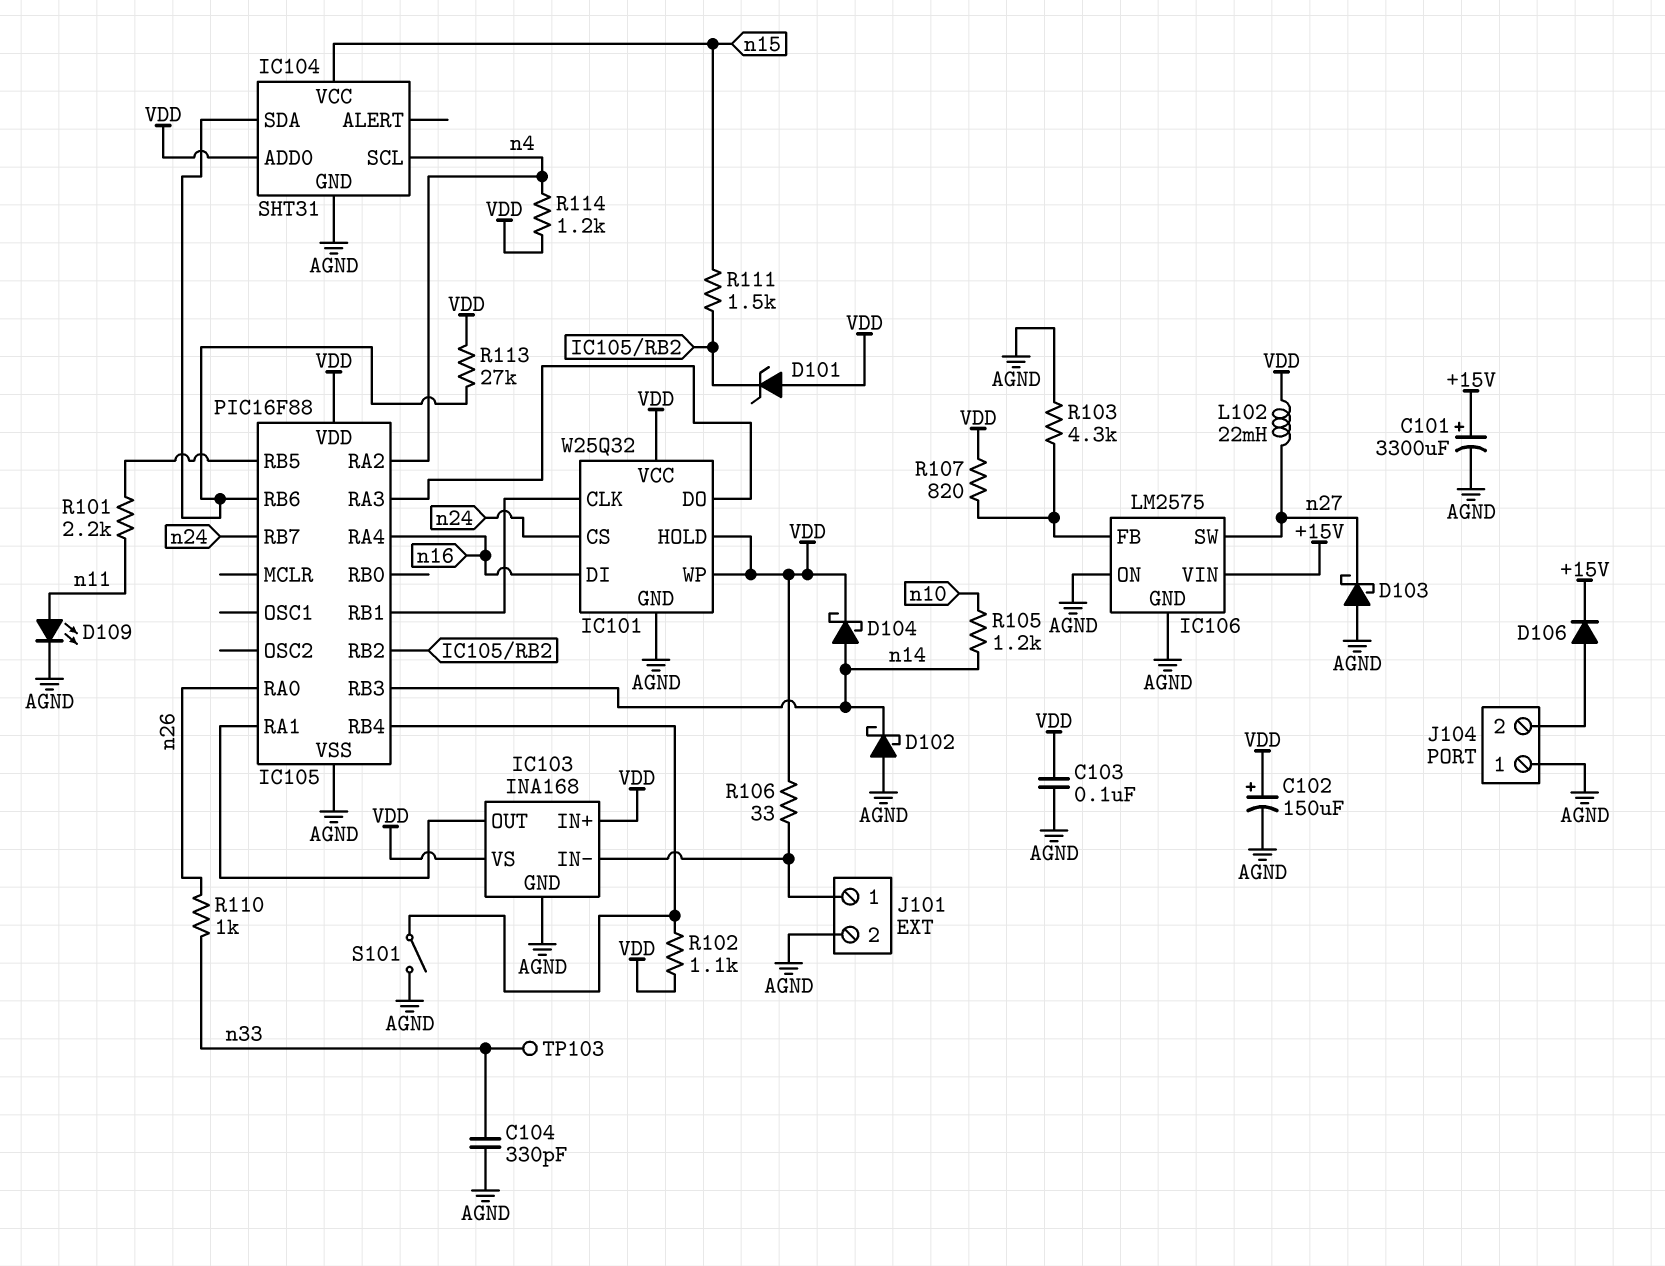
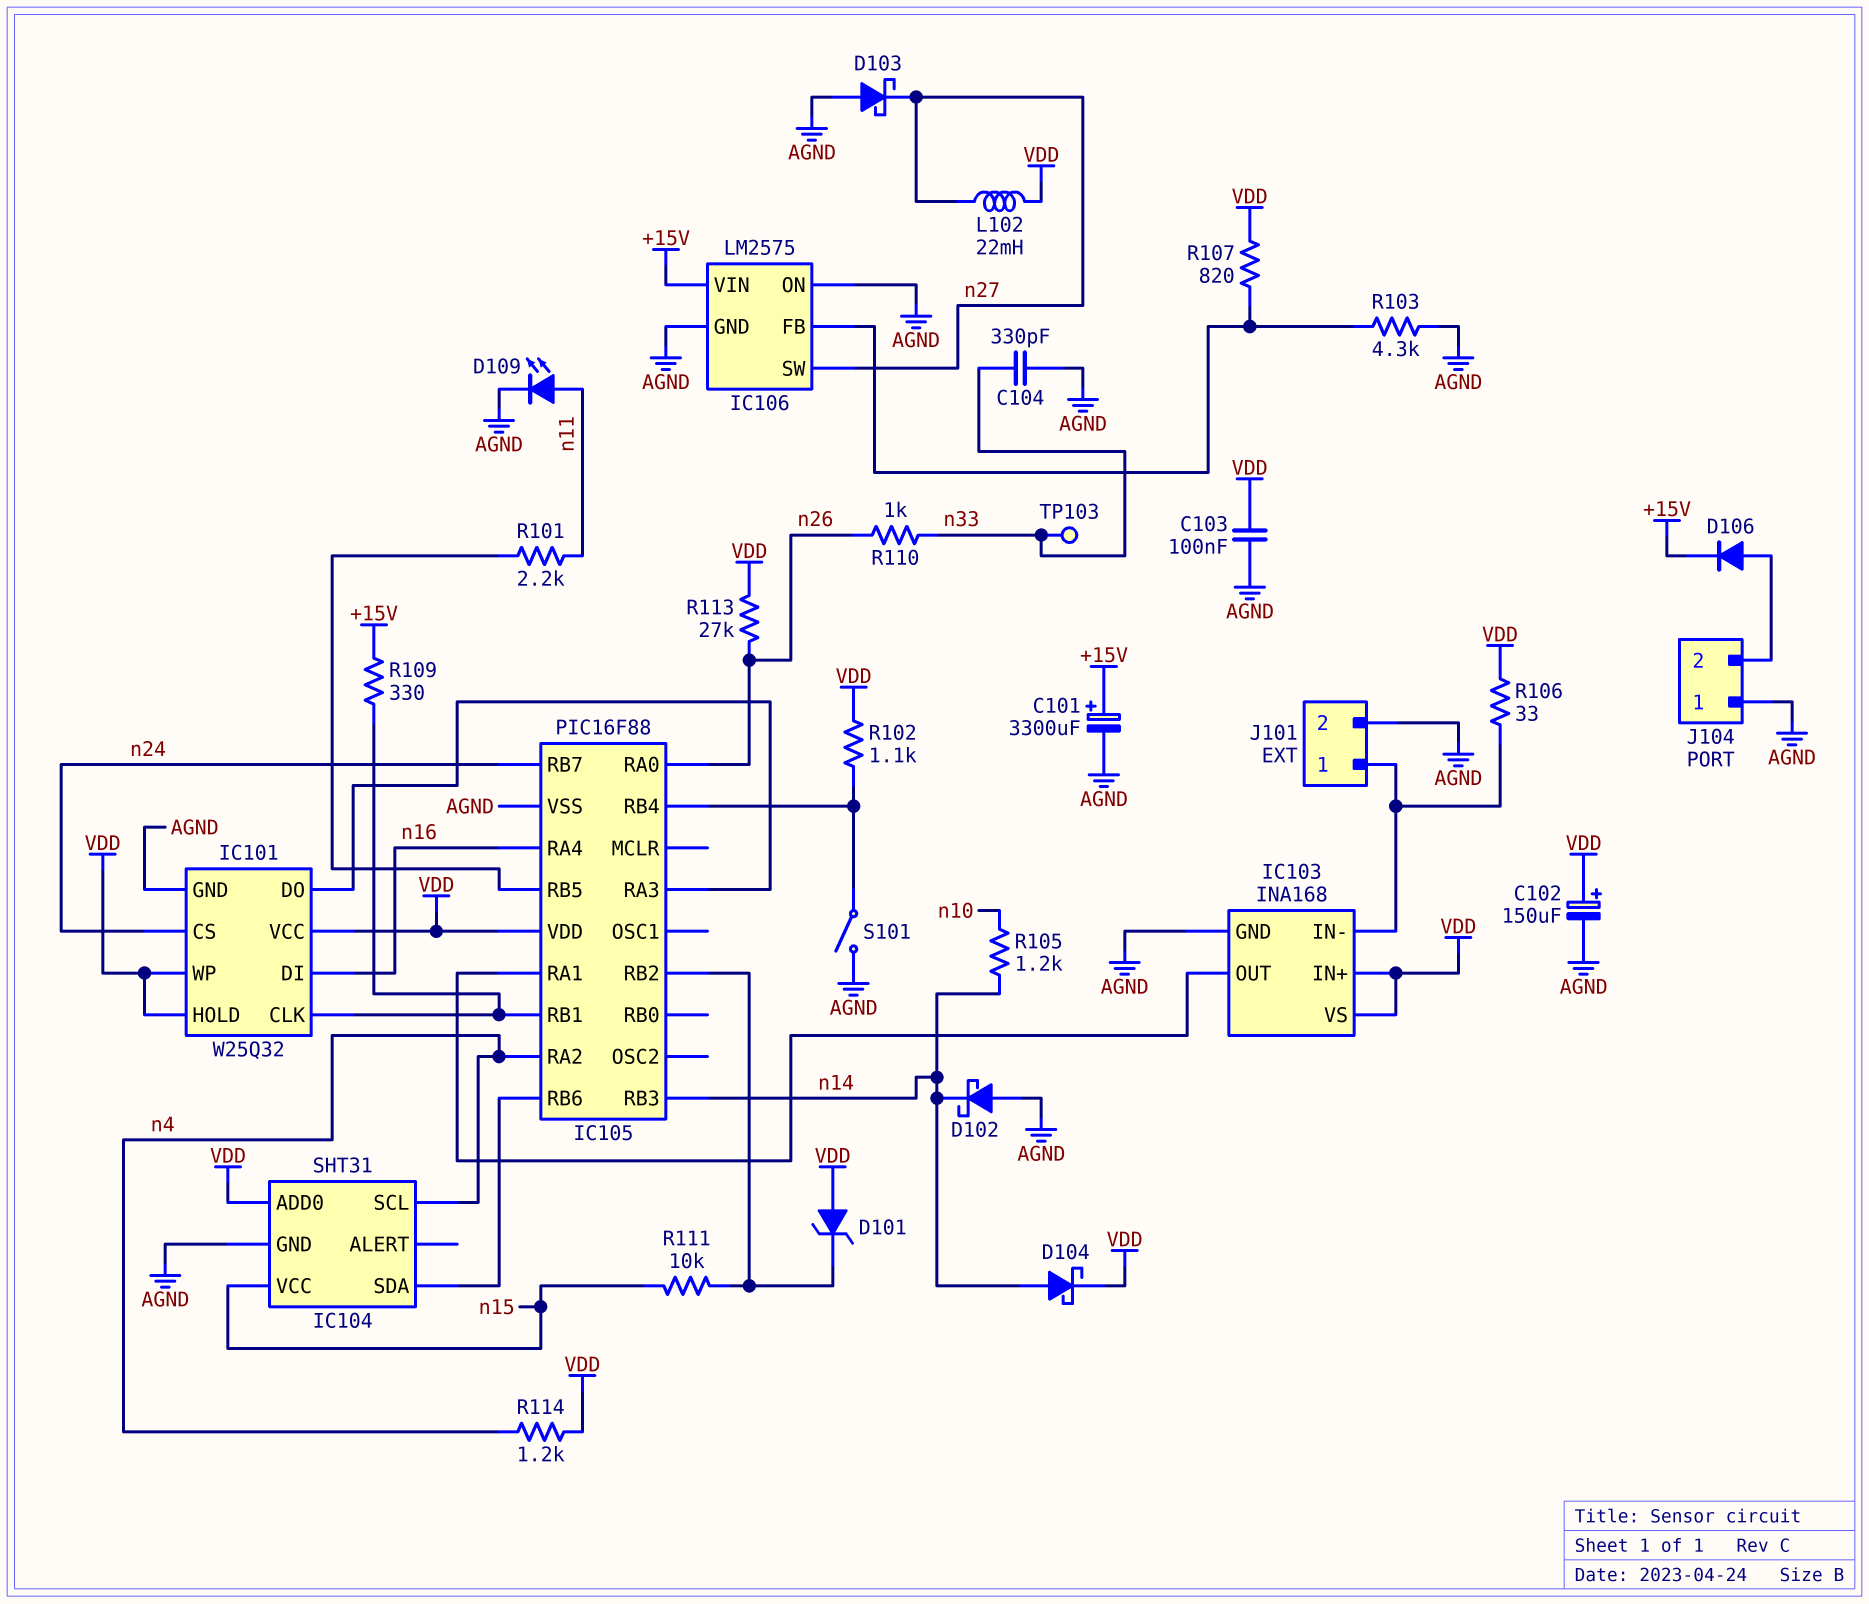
R109: none -> 330 (+15V, IC101/CLK)
R111: 1.5k (IC105/RB2, n15) -> 10k (IC105/RB2, n15)
R113: 27k (IC104/SDA, VDD) -> 27k (VDD, n26)

